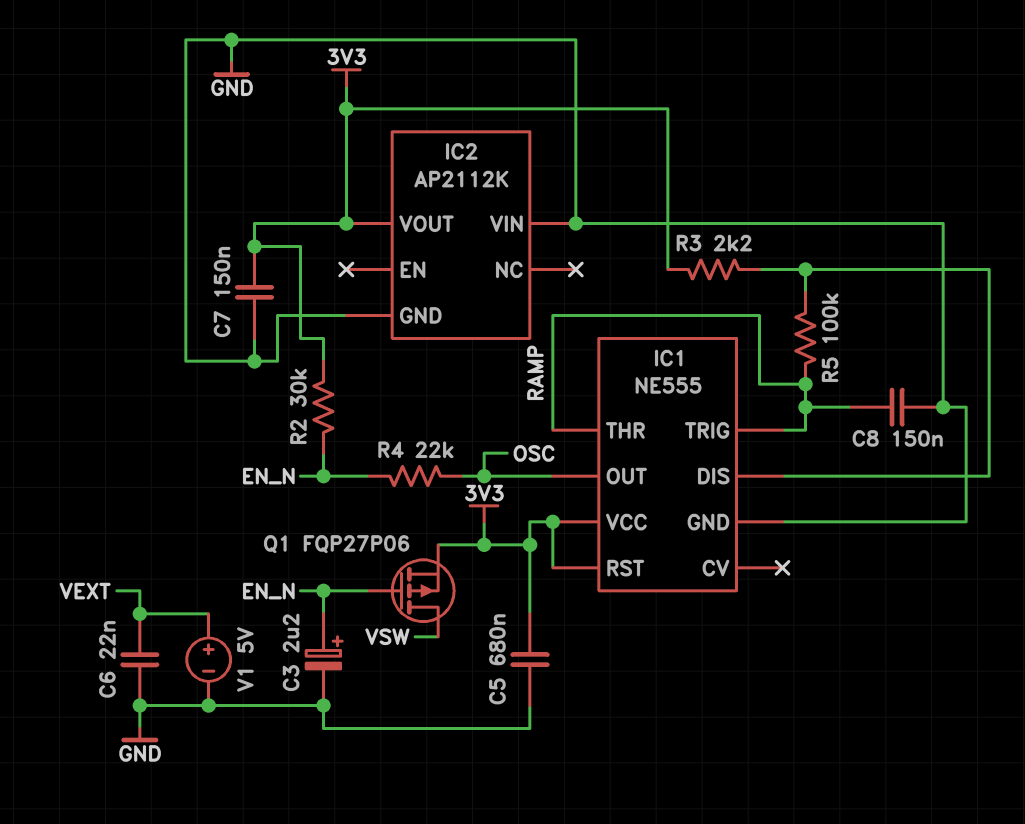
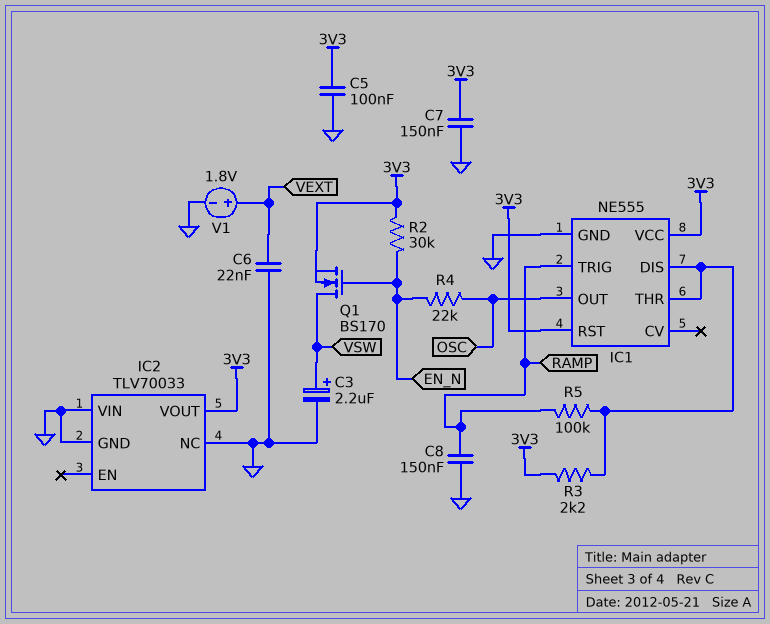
C3: 2.2uF (plus EN_N, minus GND) -> 2.2uF (plus VSW, minus GND)
C5: 680nF (3V3, GND) -> 100nF (3V3, GND)
IC1 pin THR: RAMP -> IC1/DIS
IC2: AP2112K -> TLV70033
IC2 pin NC: none -> GND
Q1: PMOS FQP27P06 (G EN_N, D VSW, S 3V3) -> NMOS BS170 (G EN_N, D VSW, S 3V3)
V1: 5V (plus VEXT, minus GND) -> 1.8V (plus VEXT, minus GND)

